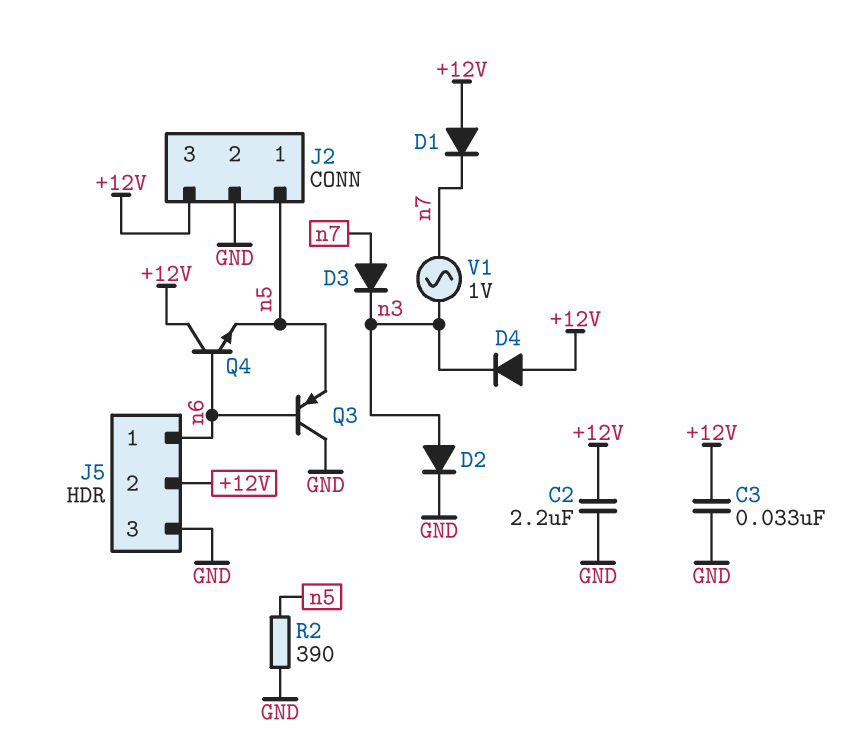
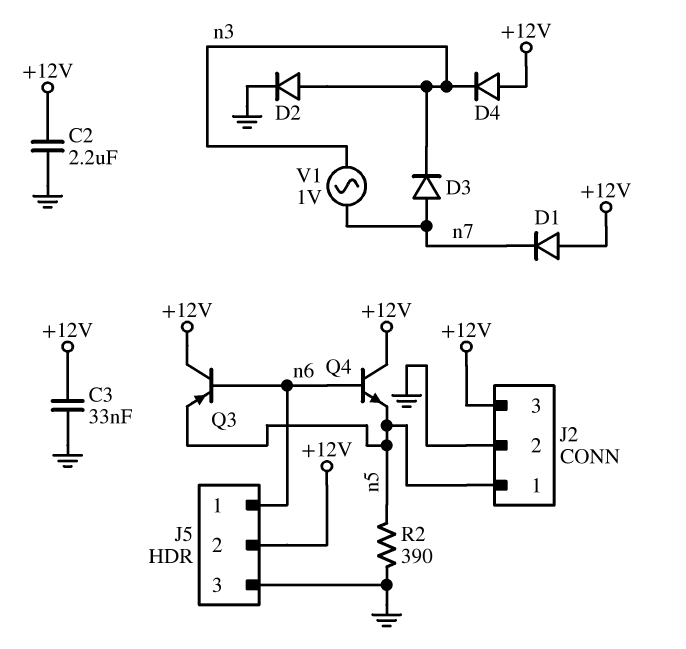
Q3: PNP (B n6, C GND, E n5) -> PNP (B n6, C +12V, E n5)

